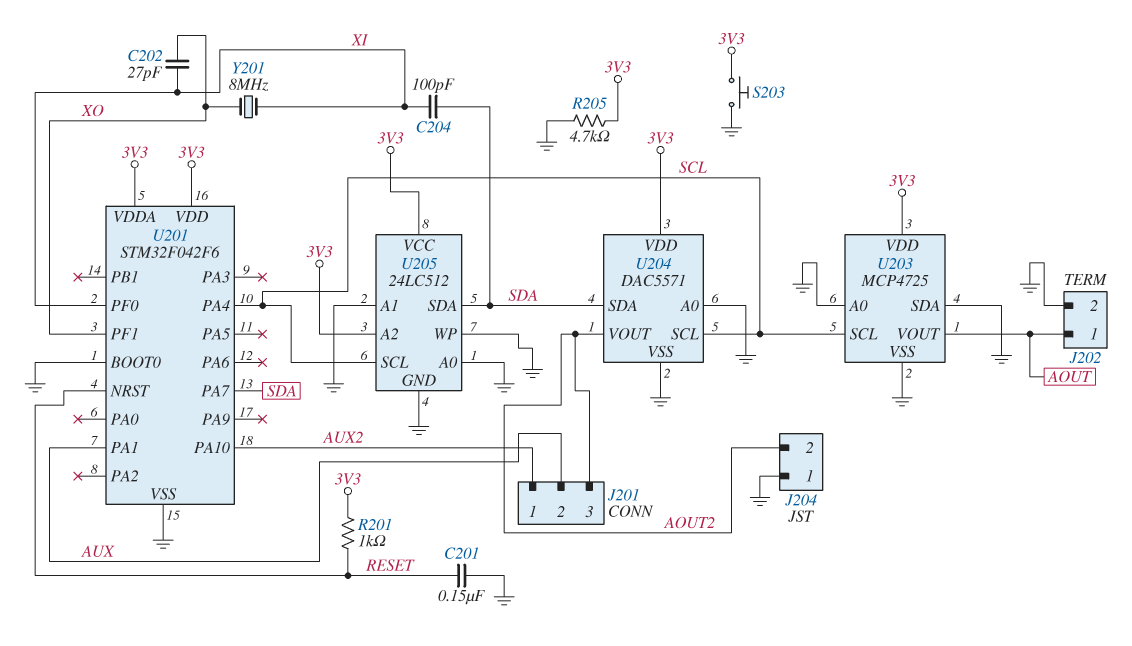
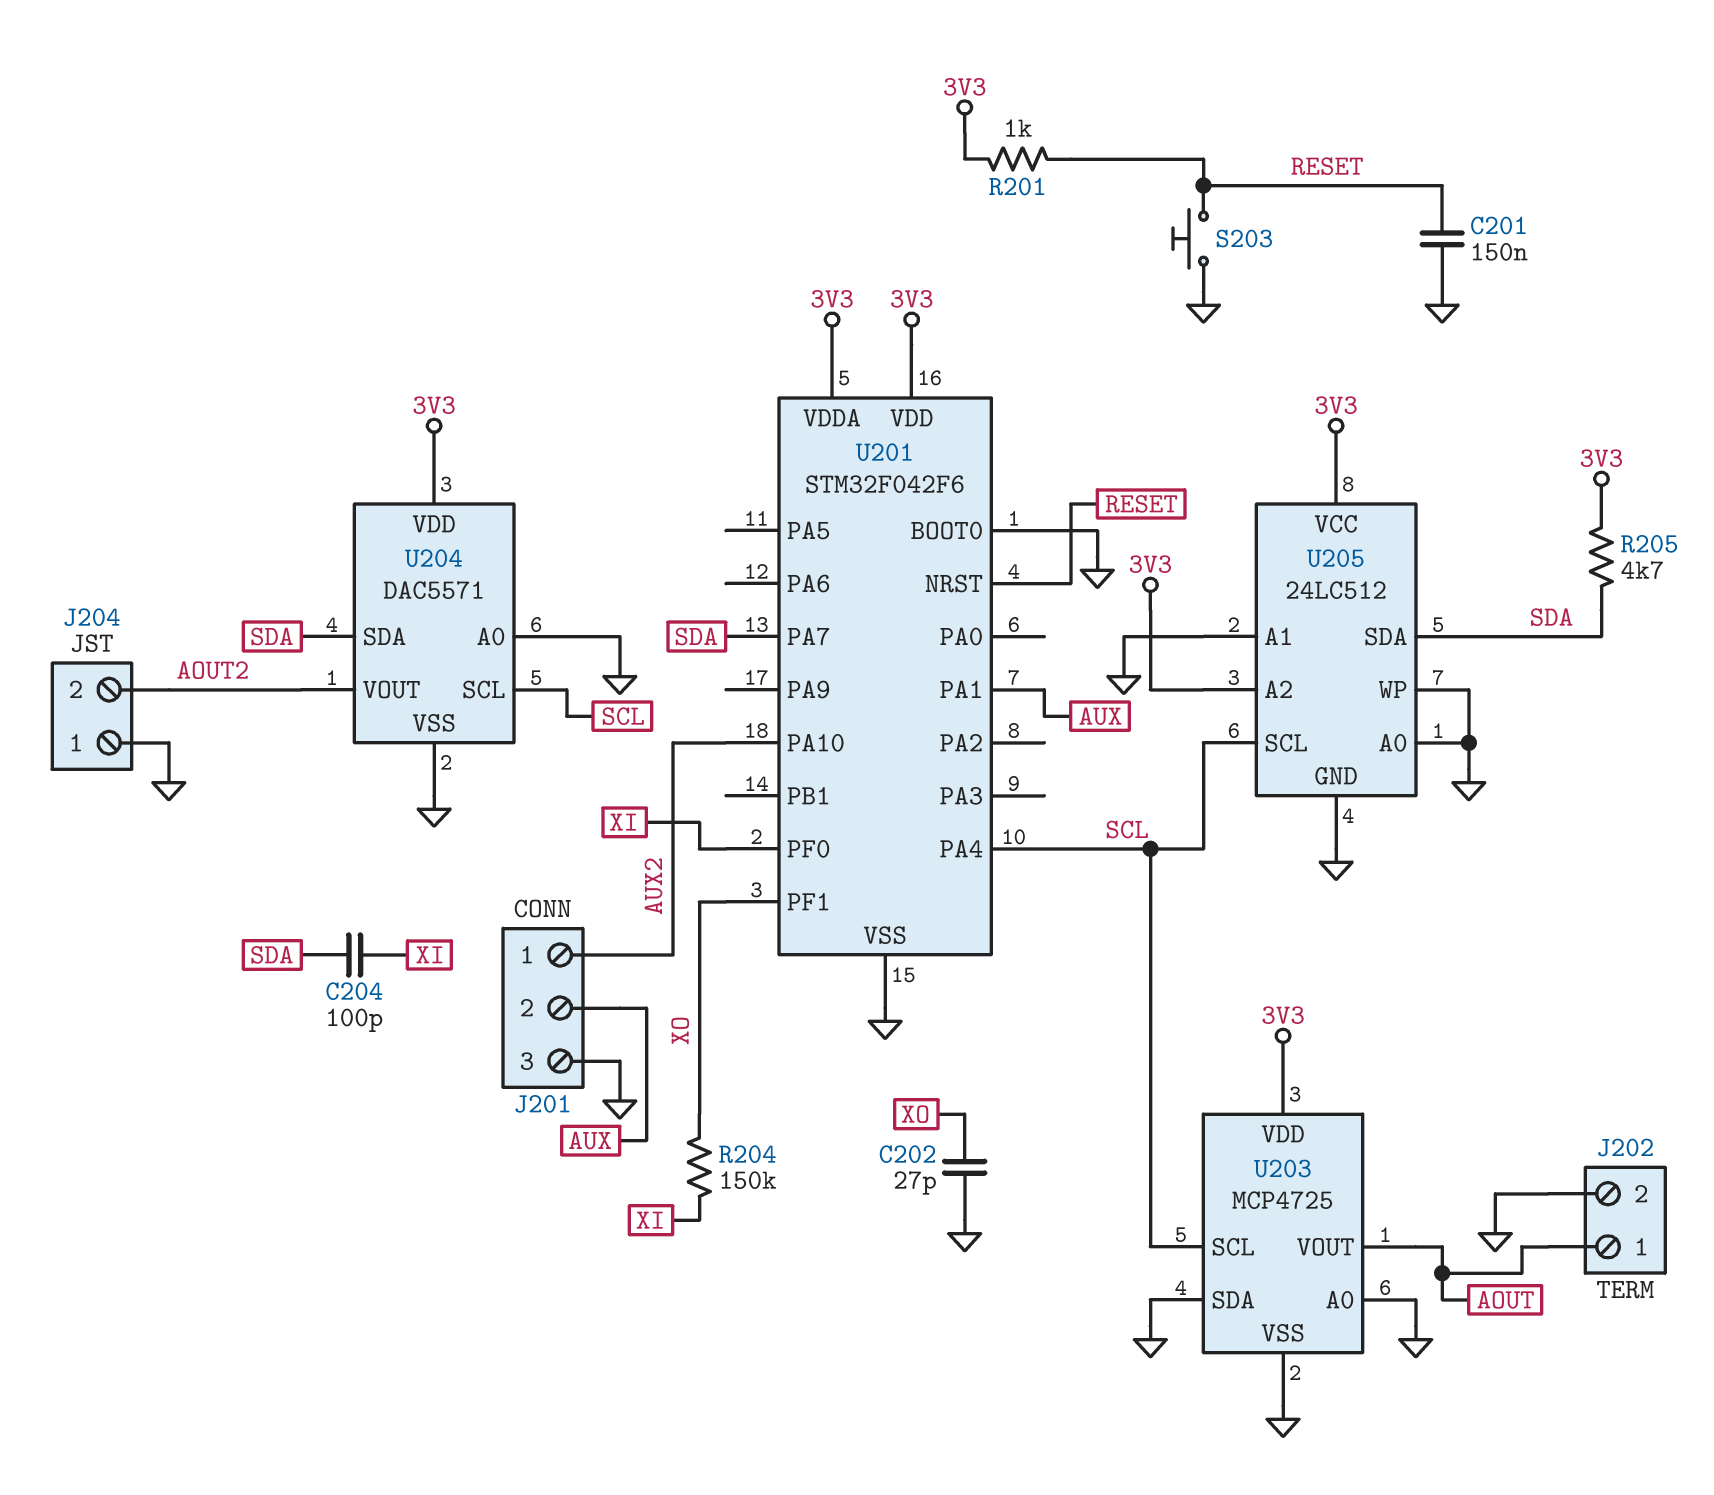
C202: 27pF (XI, XO) -> 27pF (GND, XO)
J201 pin 3: AOUT2 -> GND
R204: none -> 150k (XI, XO)
R205: 4.7k (3V3, GND) -> 4.7k (3V3, SDA)
S203: button (3V3, GND) -> button (GND, RESET)
Y201: 8MHz (XI, XO) -> none

